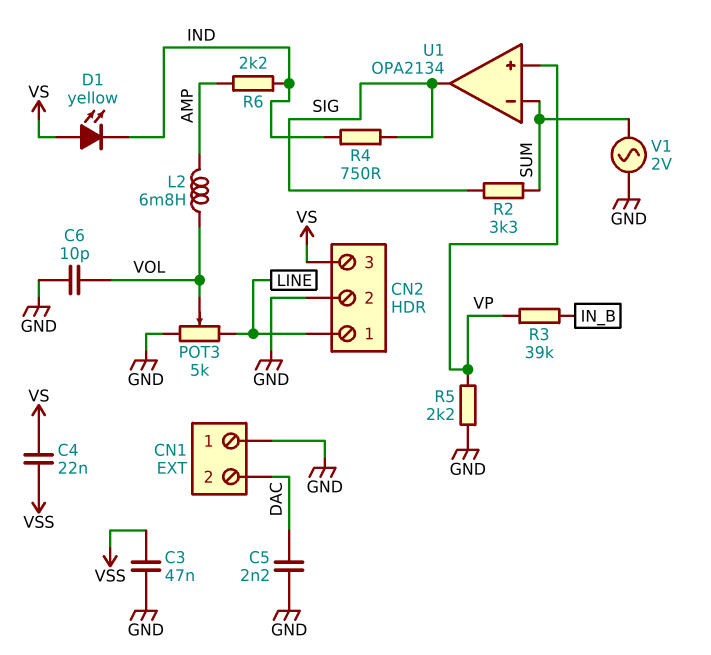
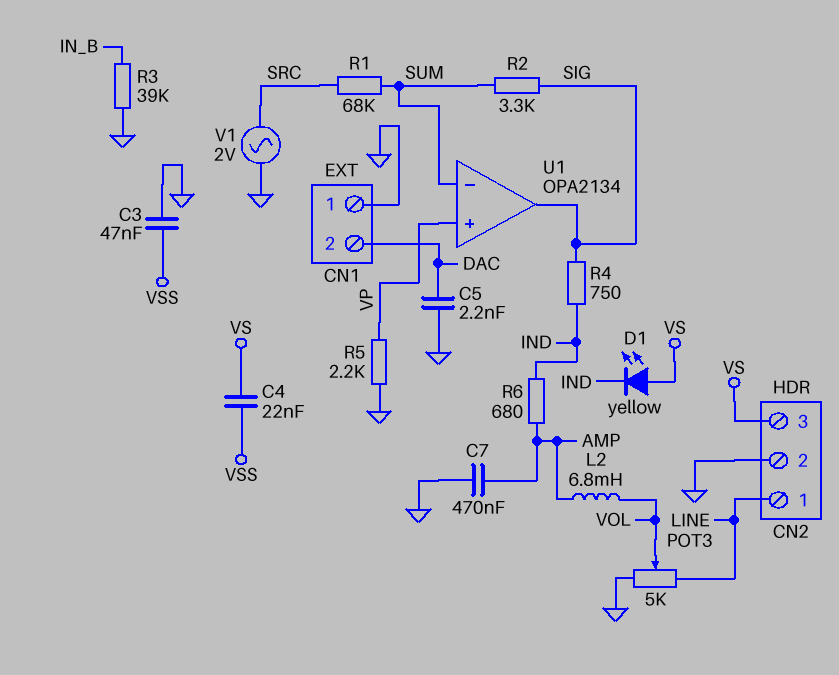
C6: 10pF (GND, VOL) -> none
C7: none -> 470nF (AMP, GND)
R1: none -> 68k (SRC, SUM)
R3: 39k (IN_B, VP) -> 39k (GND, IN_B)
R6: 2.2k (AMP, IND) -> 680 (AMP, IND)
V1: AC 2V (GND, SUM) -> AC 2V (GND, SRC)

